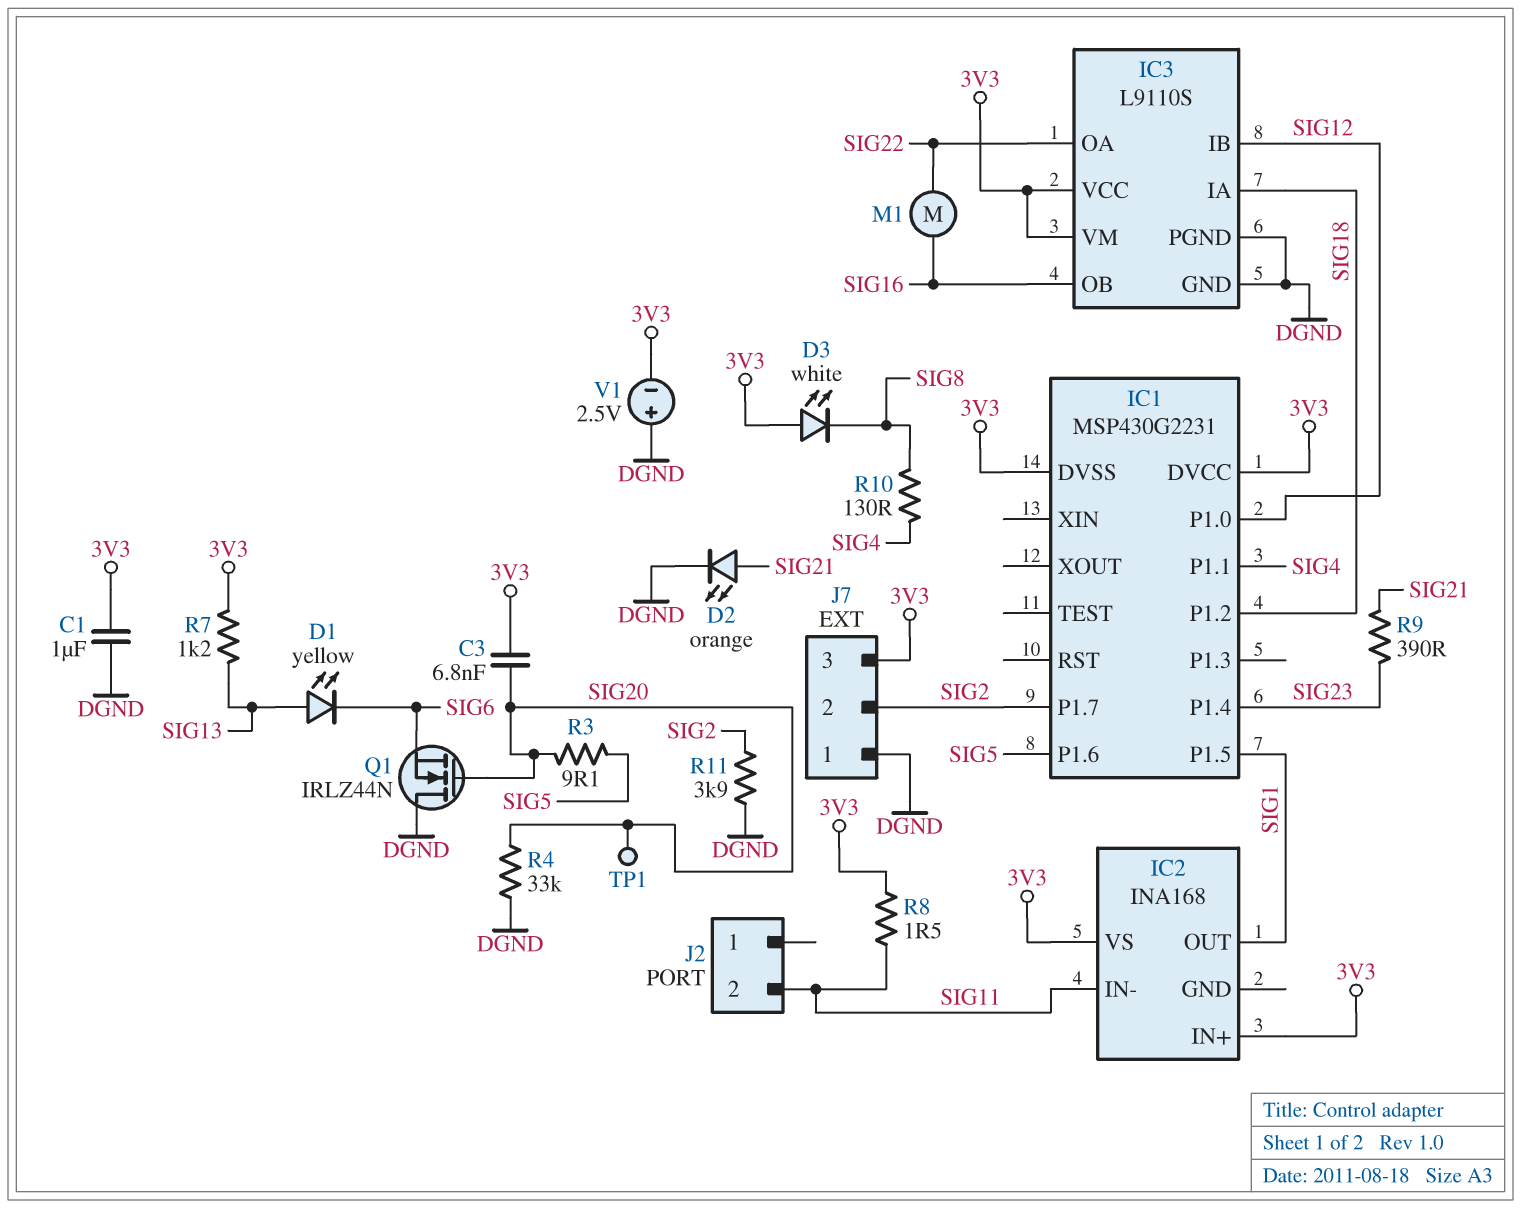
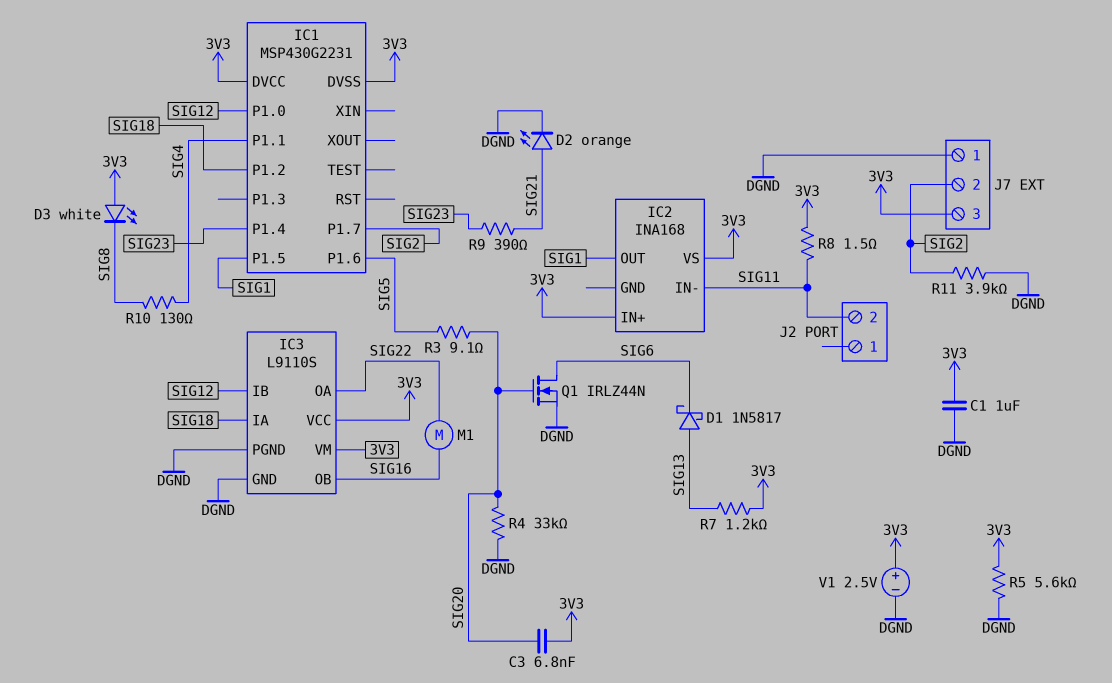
D1: LED yellow (A SIG13, K SIG6) -> schottky 1N5817 (A SIG13, K SIG6)
Q1: NMOS IRLZ44N (G SIG20, D DGND, S SIG6) -> NMOS IRLZ44N (G SIG20, D SIG6, S DGND)
R5: none -> 5.6k (3V3, DGND)
TP1: test point (SIG20) -> none
V1: 2.5V (plus DGND, minus 3V3) -> 2.5V (plus 3V3, minus DGND)

